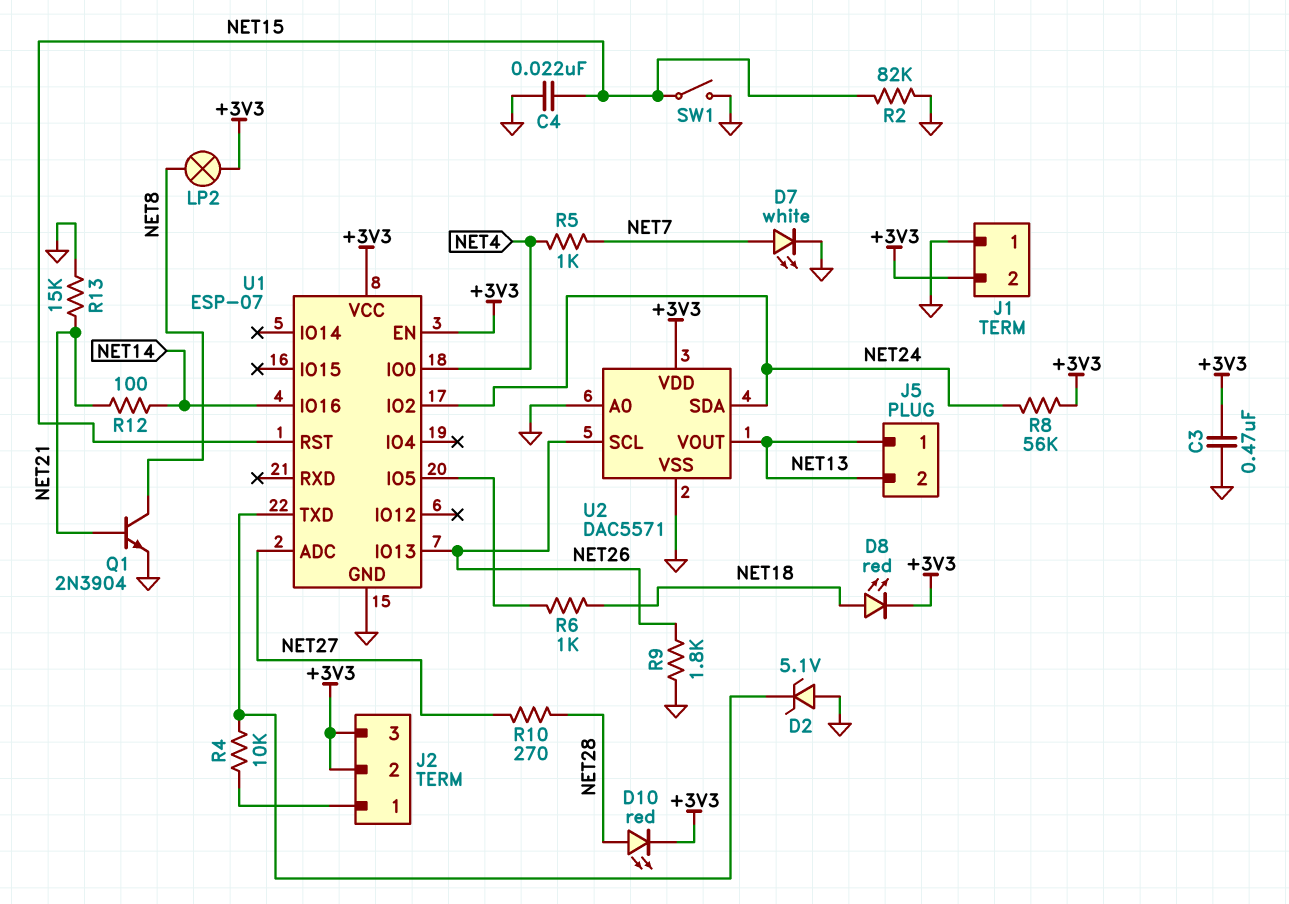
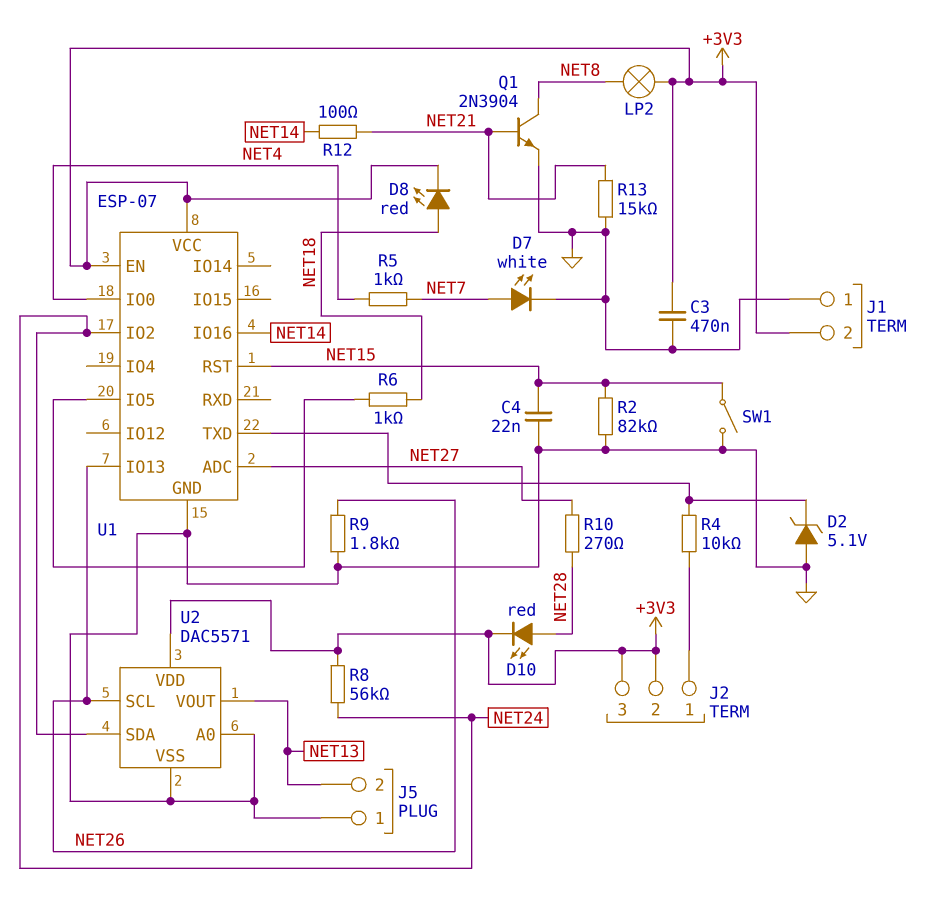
J5 pin 1: NET13 -> GND

